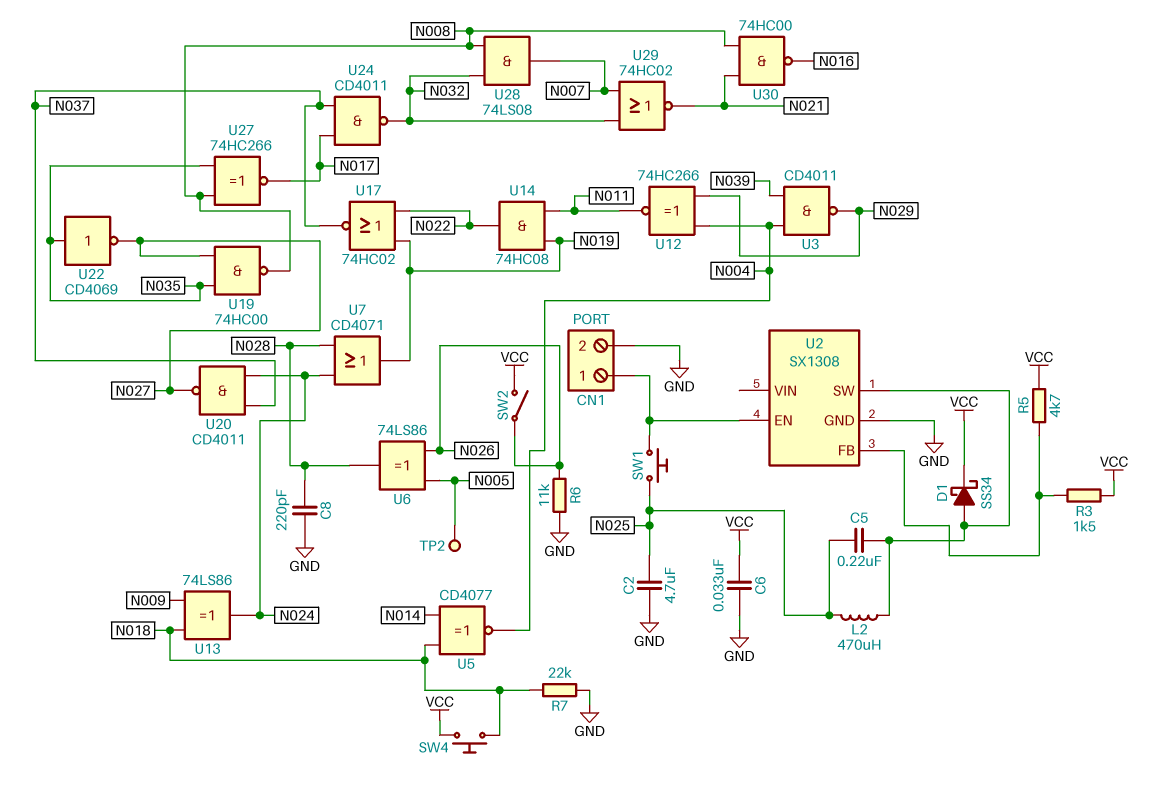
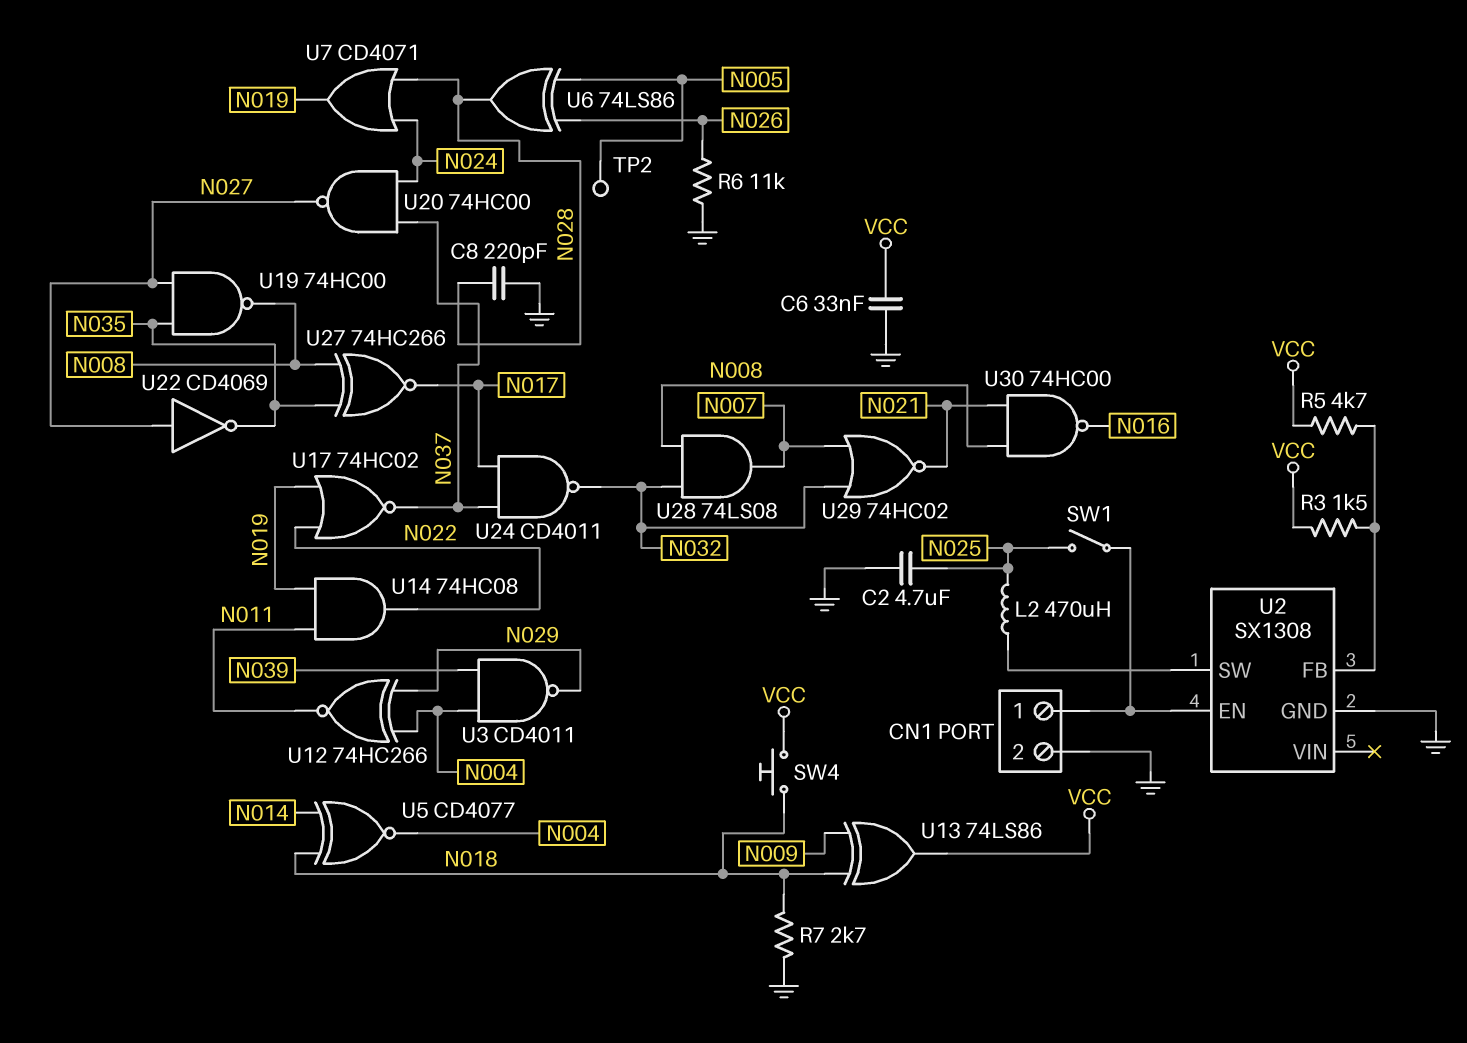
C5: 220nF (N025, U2/SW) -> none
D1: schottky SS34 (A U2/SW, K VCC) -> none
R7: 22k (GND, N018) -> 2.7k (GND, N018)
SW1: button (CN1/1, N025) -> switch (CN1/1, N025)
SW2: switch (N026, VCC) -> none
U13: XOR 74LS86 (in N009, in N018, out N024) -> XOR 74LS86 (in N009, in N018, out VCC)
U20: NAND CD4011 (in N024, in N037, out N027) -> NAND 74HC00 (in N024, in N037, out N027)
U22: NOT CD4069 (in N035, out N027) -> NOT CD4069 (in N027, out N035)

